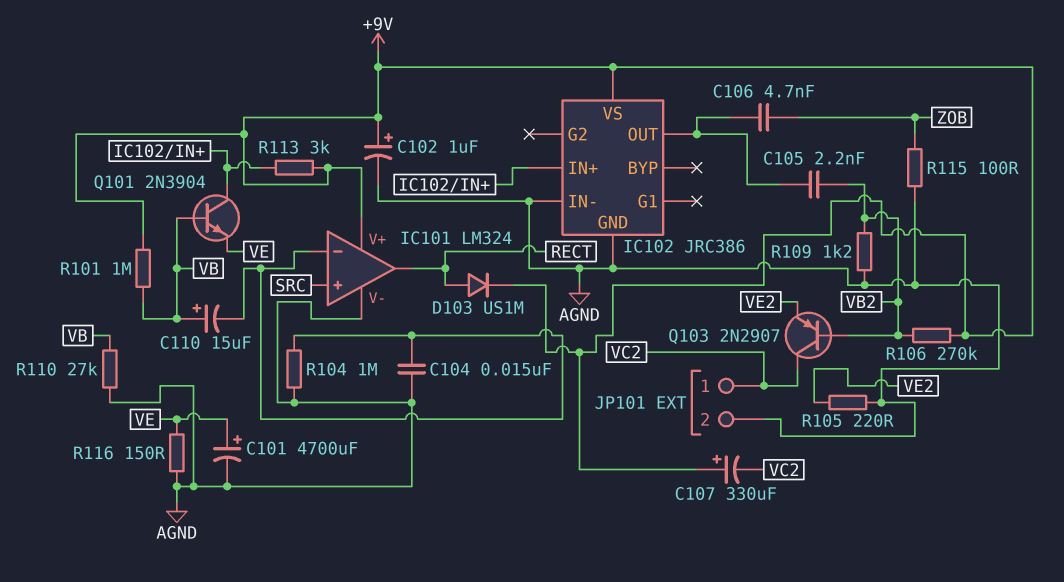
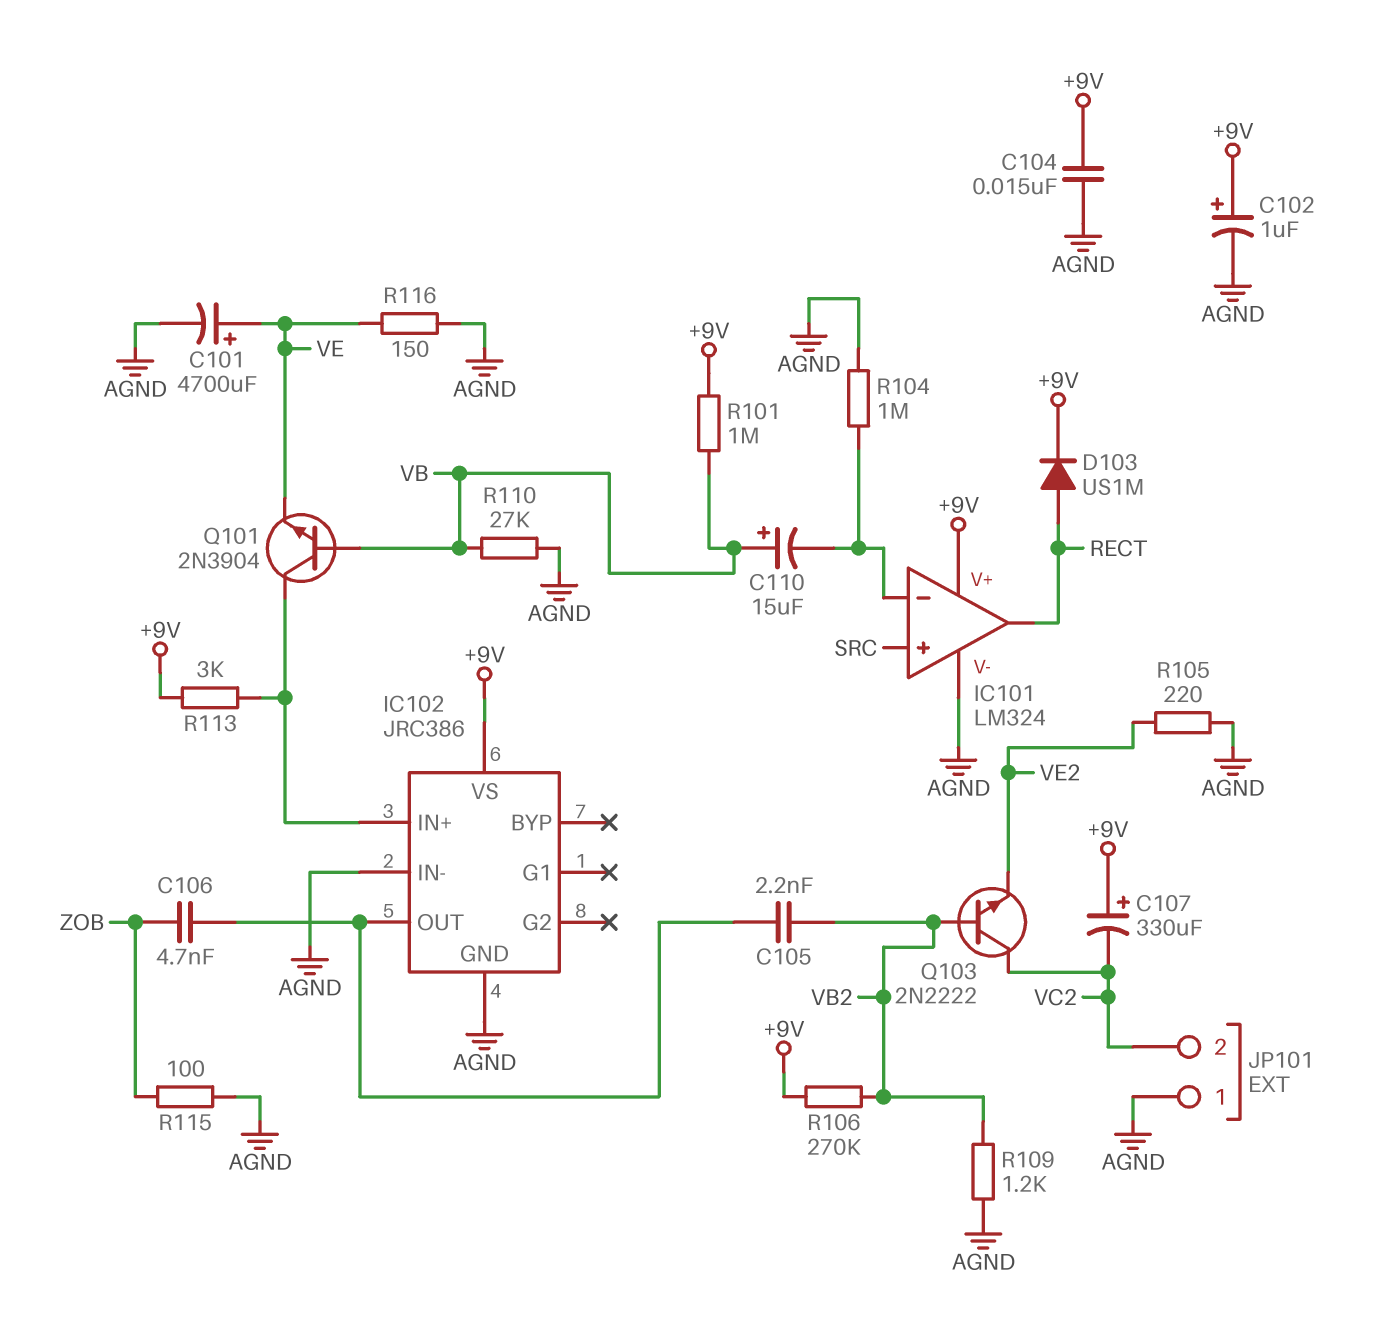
C104: 15nF (AGND, IC101/in-) -> 15nF (+9V, AGND)
JP101 pin 1: VC2 -> AGND
JP101 pin 2: AGND -> VC2
Q103: PNP 2N2907 (B VB2, C VC2, E VE2) -> NPN 2N2222 (B VB2, C VC2, E VE2)

